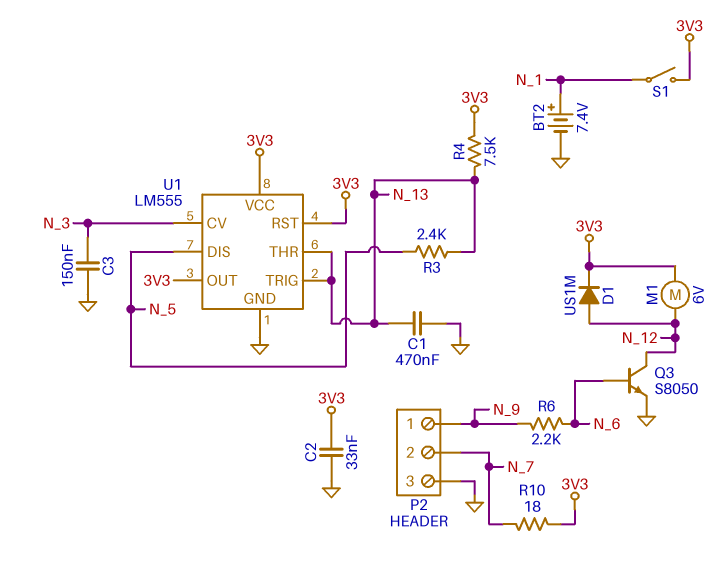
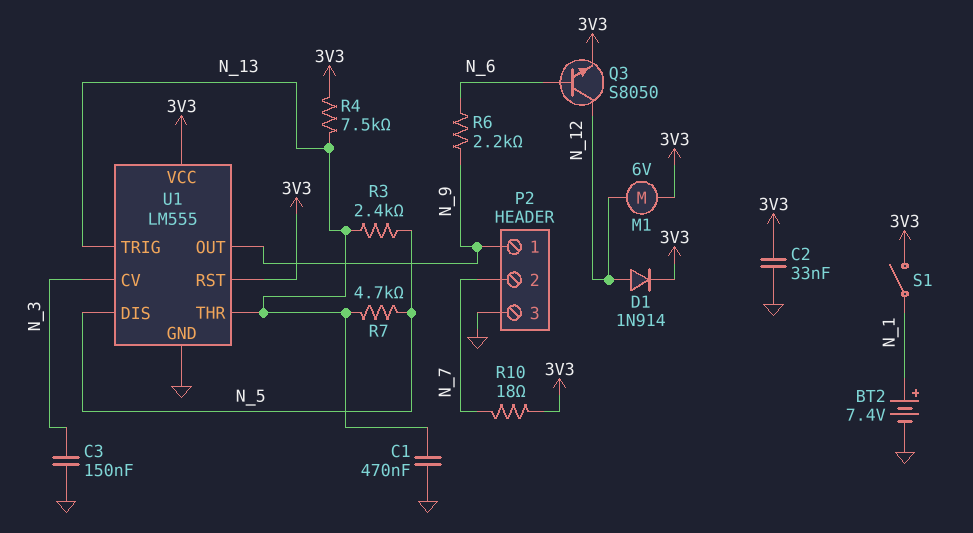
D1: diode US1M (A N_12, K 3V3) -> diode 1N914 (A N_12, K 3V3)
Q3: NPN S8050 (B N_6, C N_12, E GND) -> NPN S8050 (B N_6, C N_12, E 3V3)
R7: none -> 4.7k (N_5, N_13)
U1 pin OUT: 3V3 -> N_9

